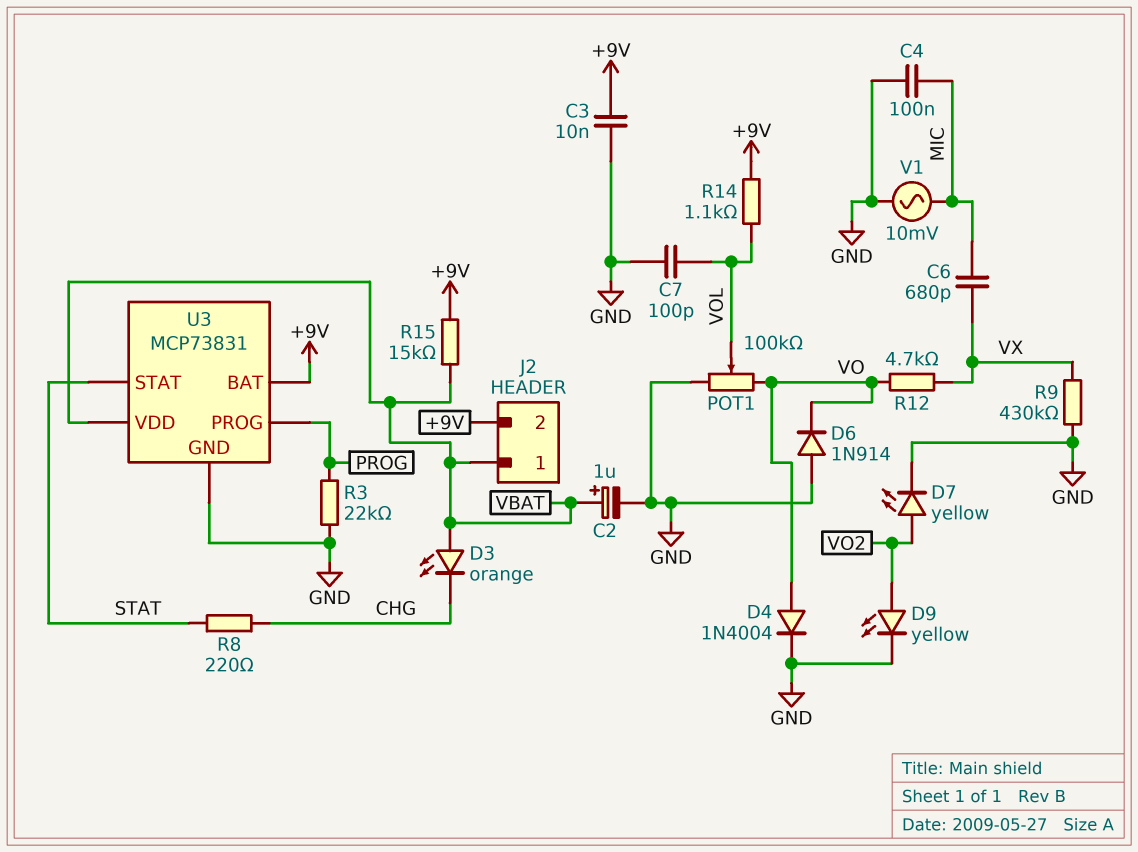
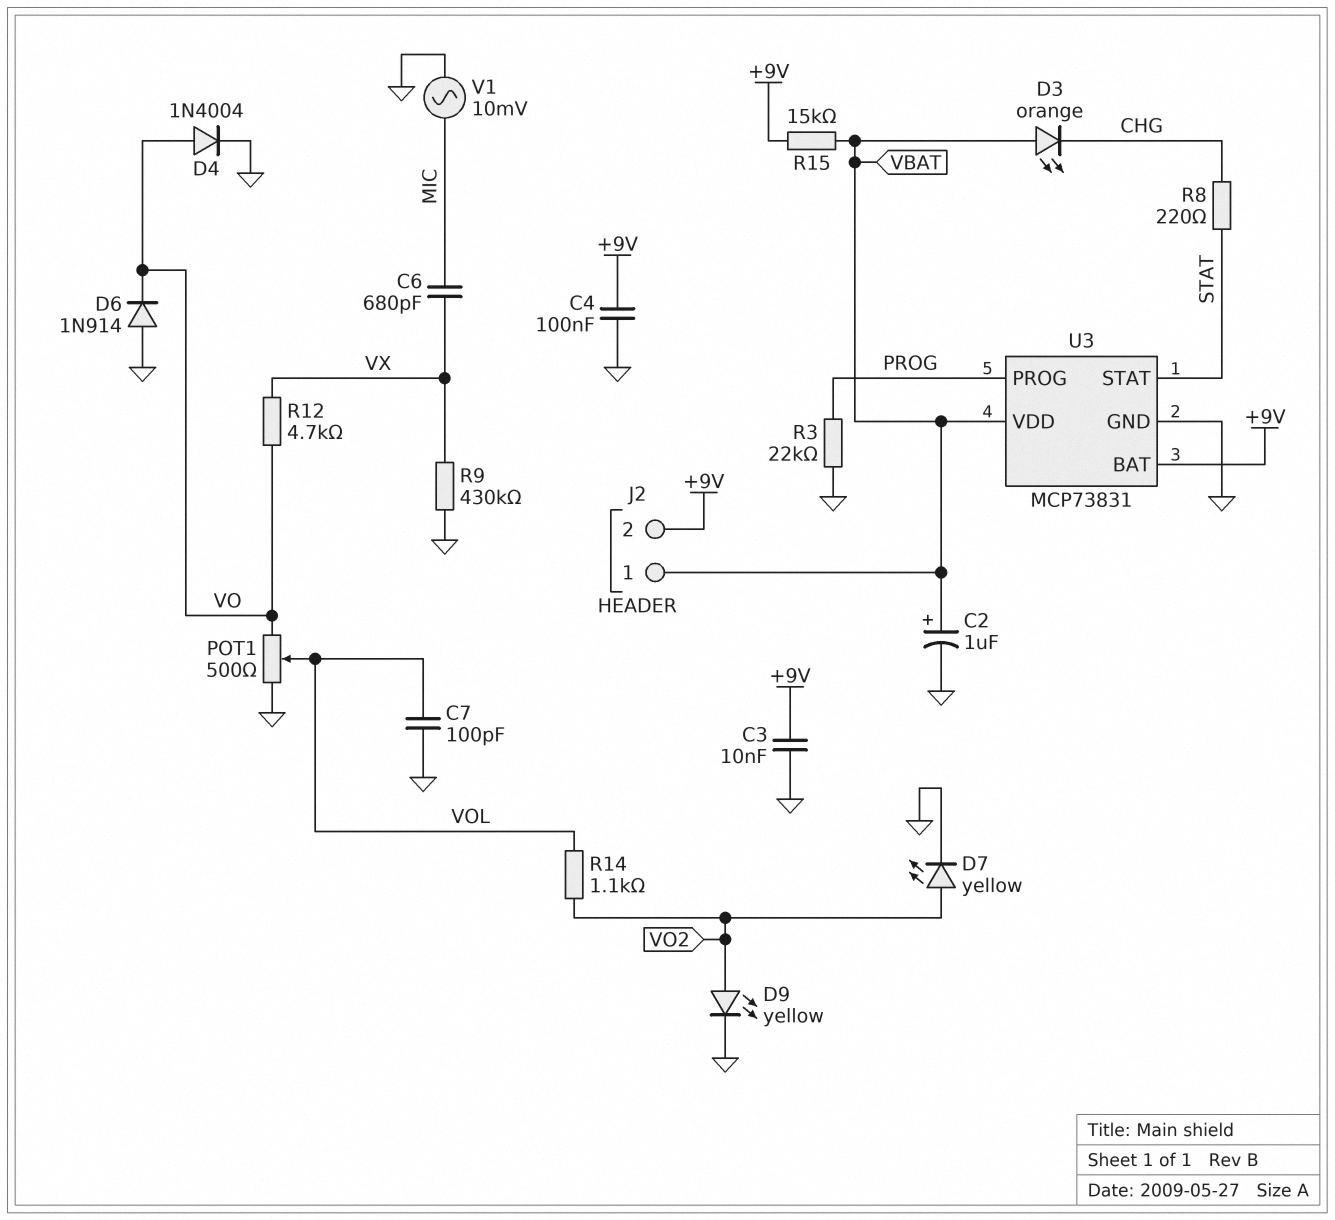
C4: 100nF (GND, MIC) -> 100nF (+9V, GND)
POT1: 100k (GND, VO, wiper VOL) -> 500 (GND, VO, wiper VOL)
R14: 1.1k (+9V, VOL) -> 1.1k (VO2, VOL)

